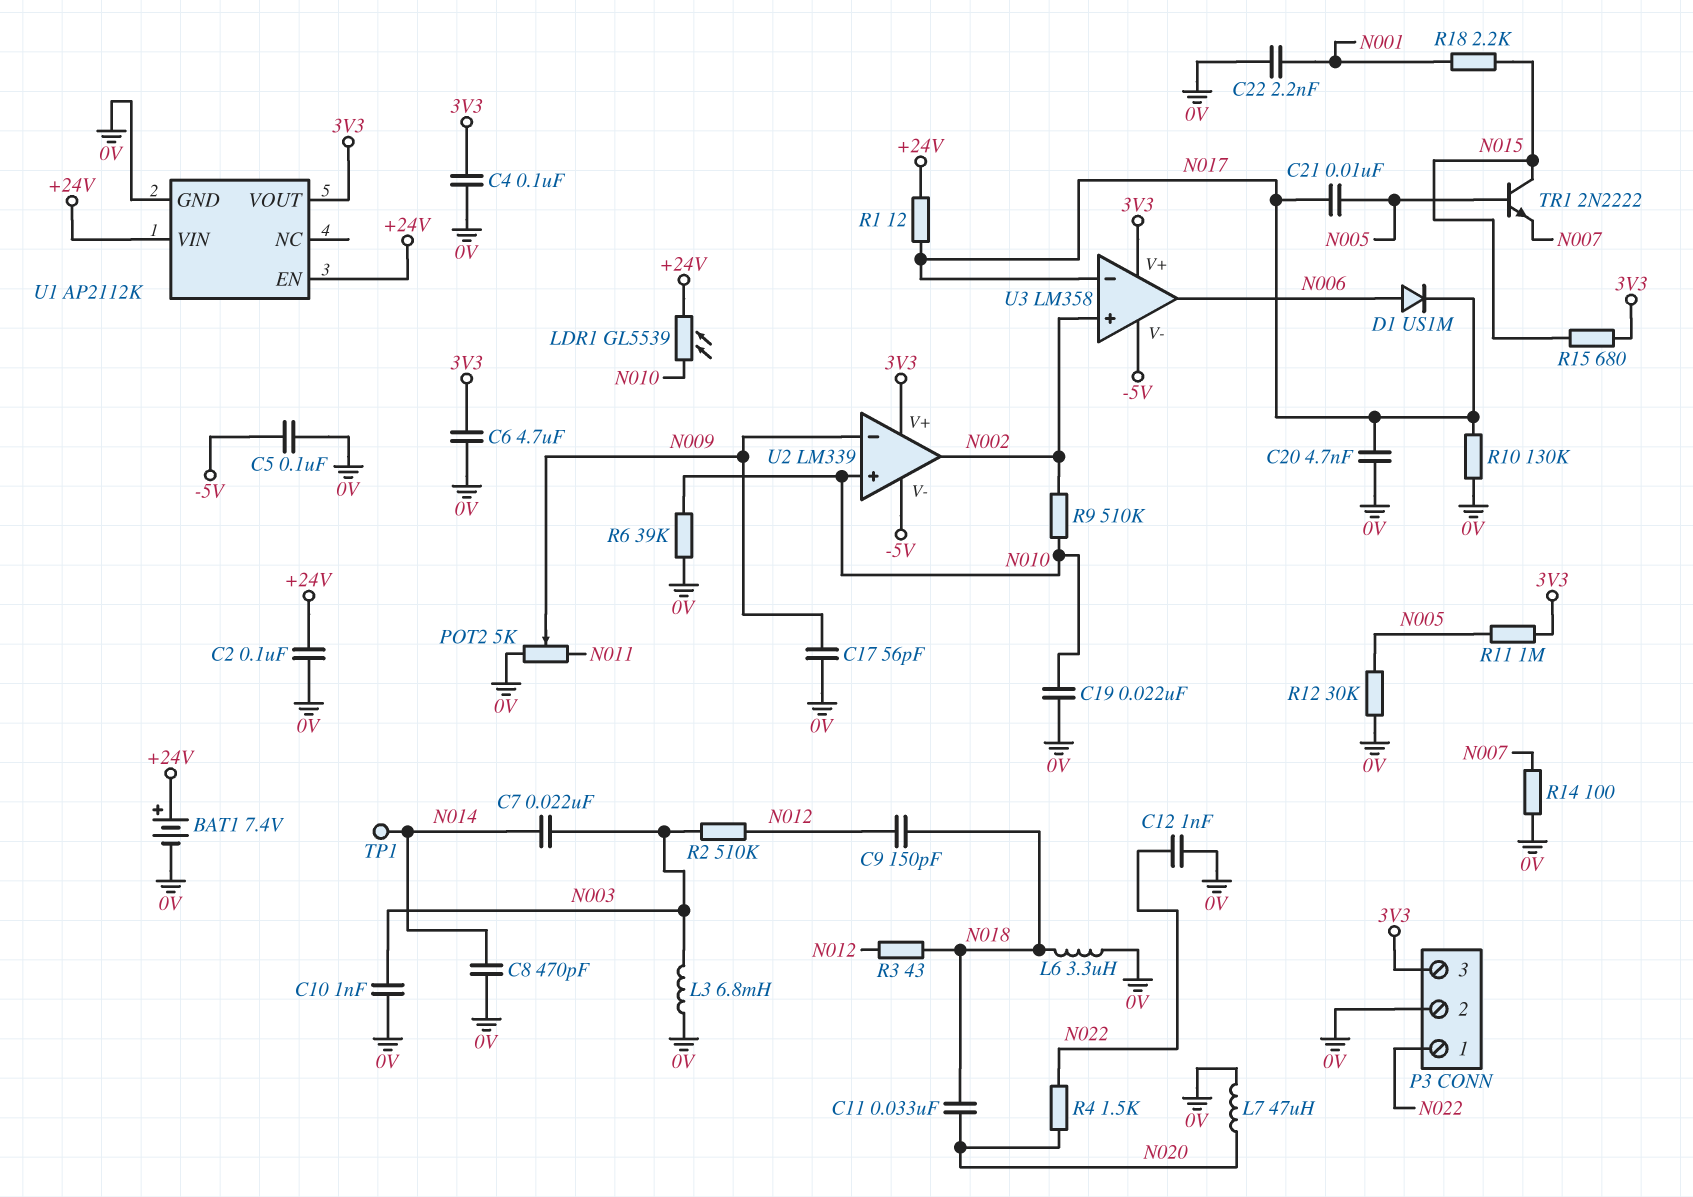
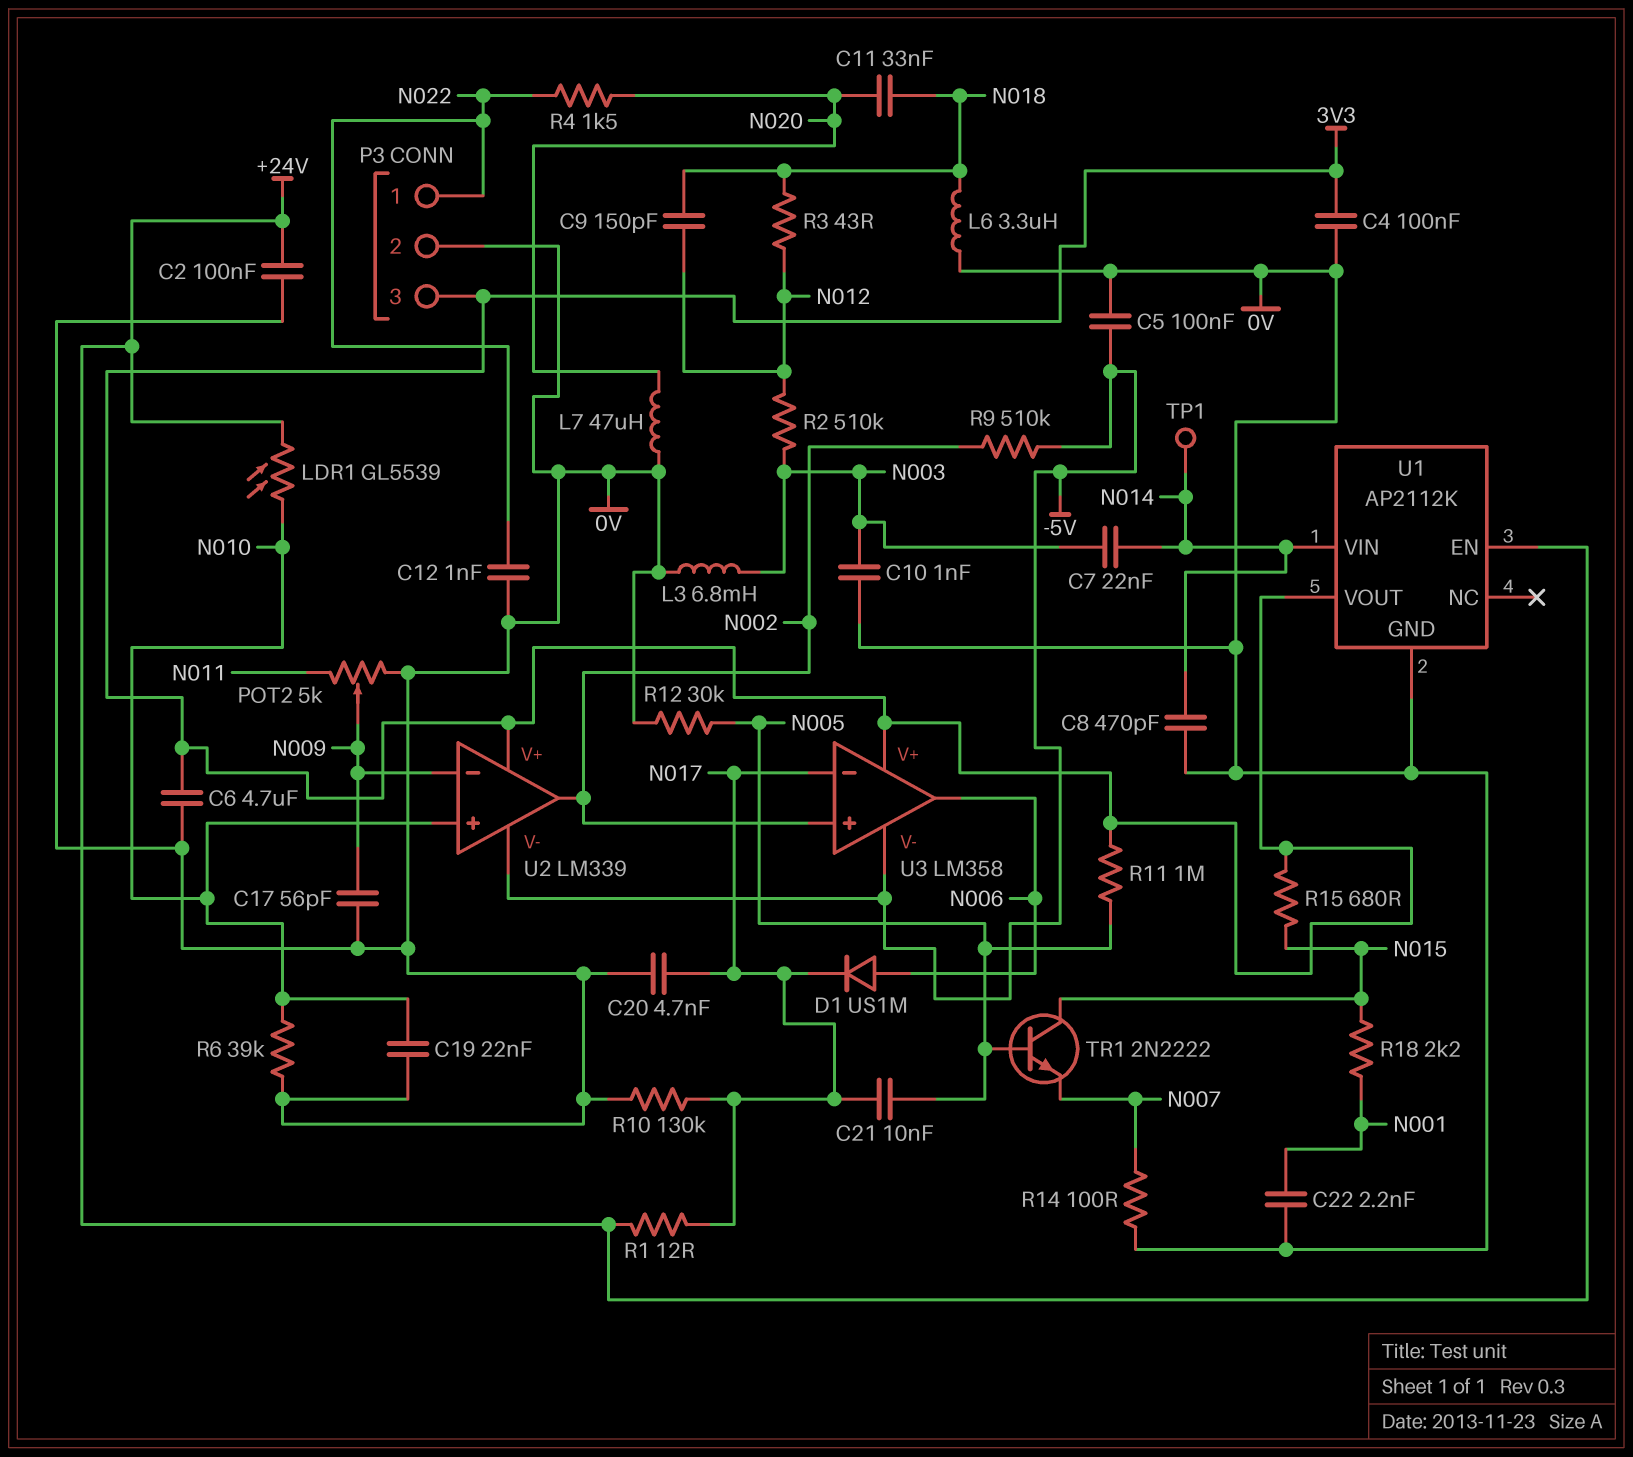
BAT1: 7.4V (plus +24V, minus 0V) -> none
R9: 510k (N002, N010) -> 510k (-5V, N002)
U1 pin VIN: +24V -> N014

